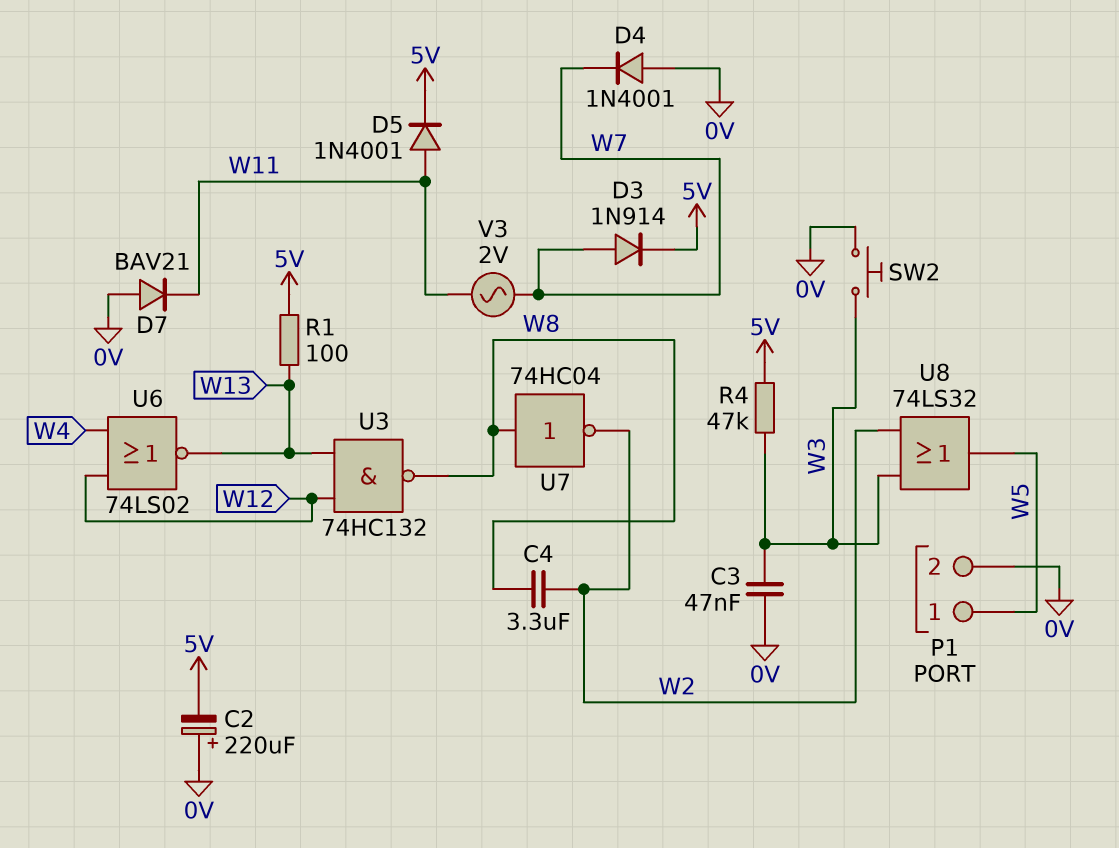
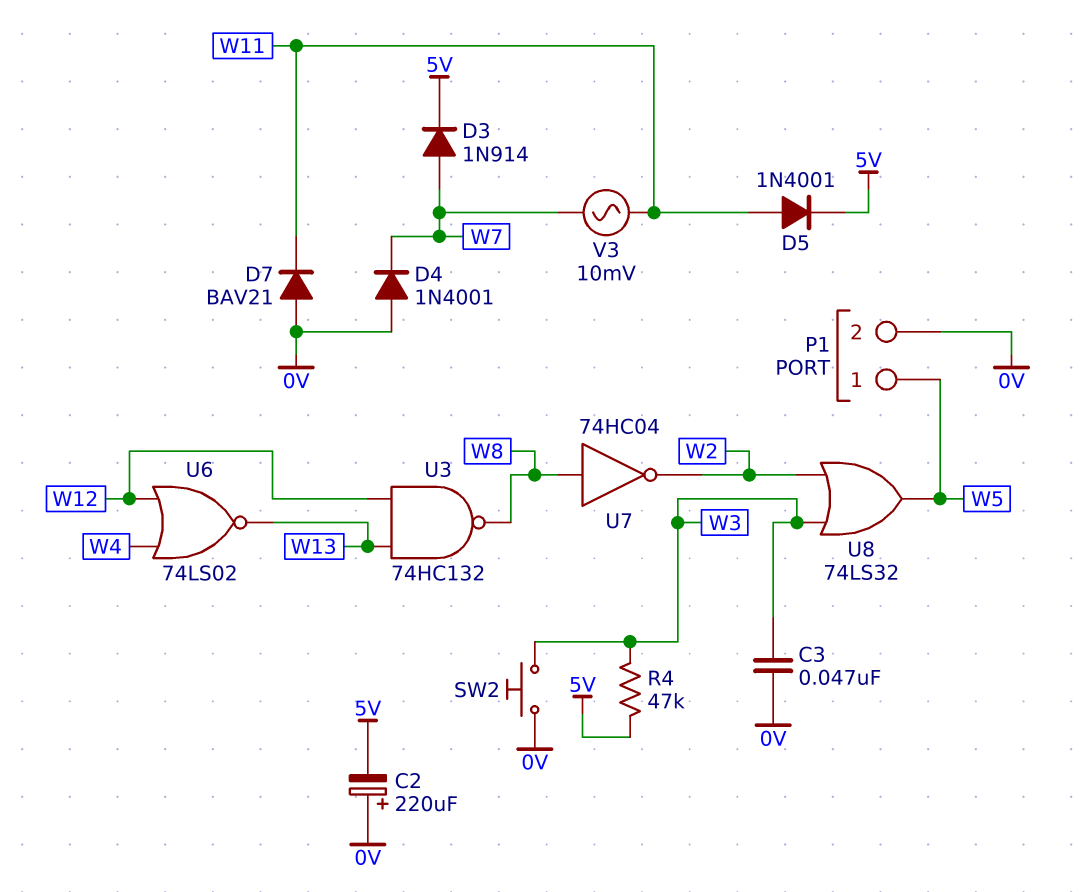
C4: 3.3uF (W2, W8) -> none
R1: 100 (5V, W13) -> none
V3: AC 2V (W7, W11) -> AC 10mV (W7, W11)

